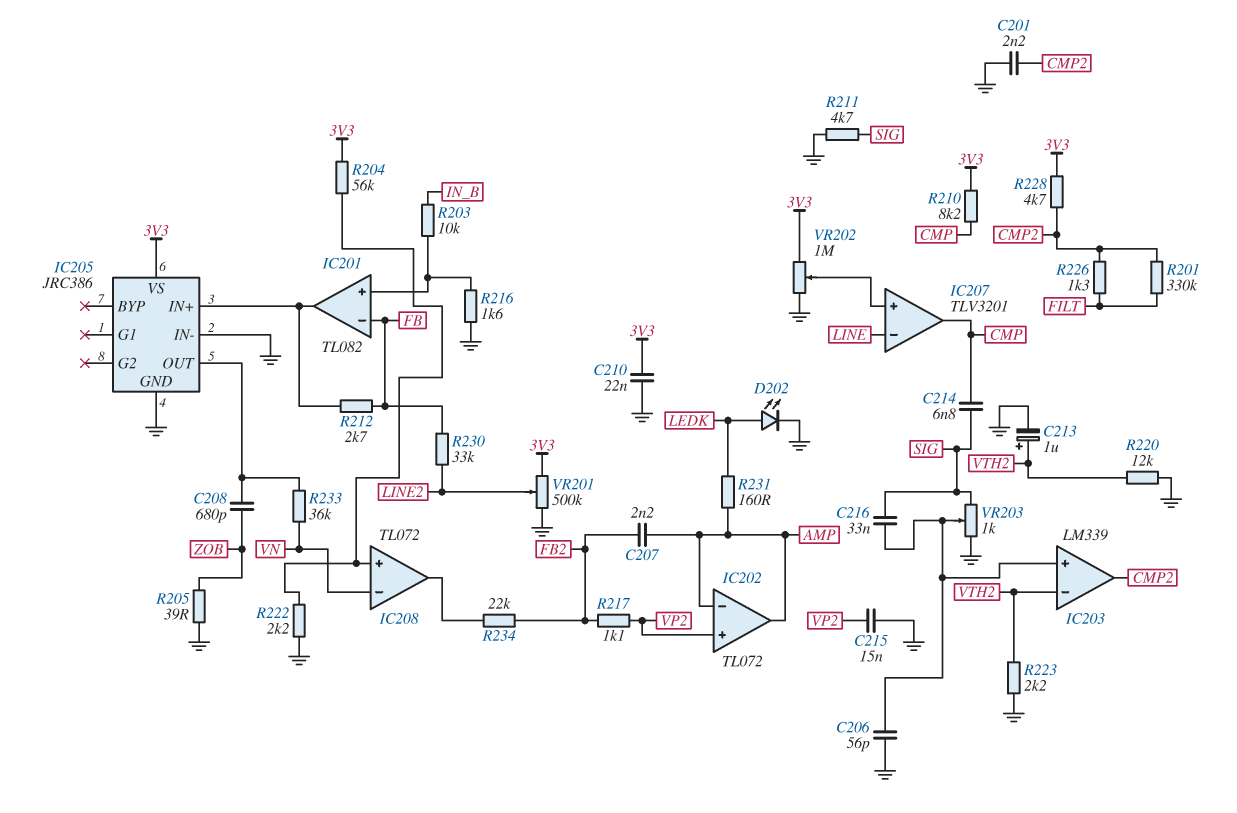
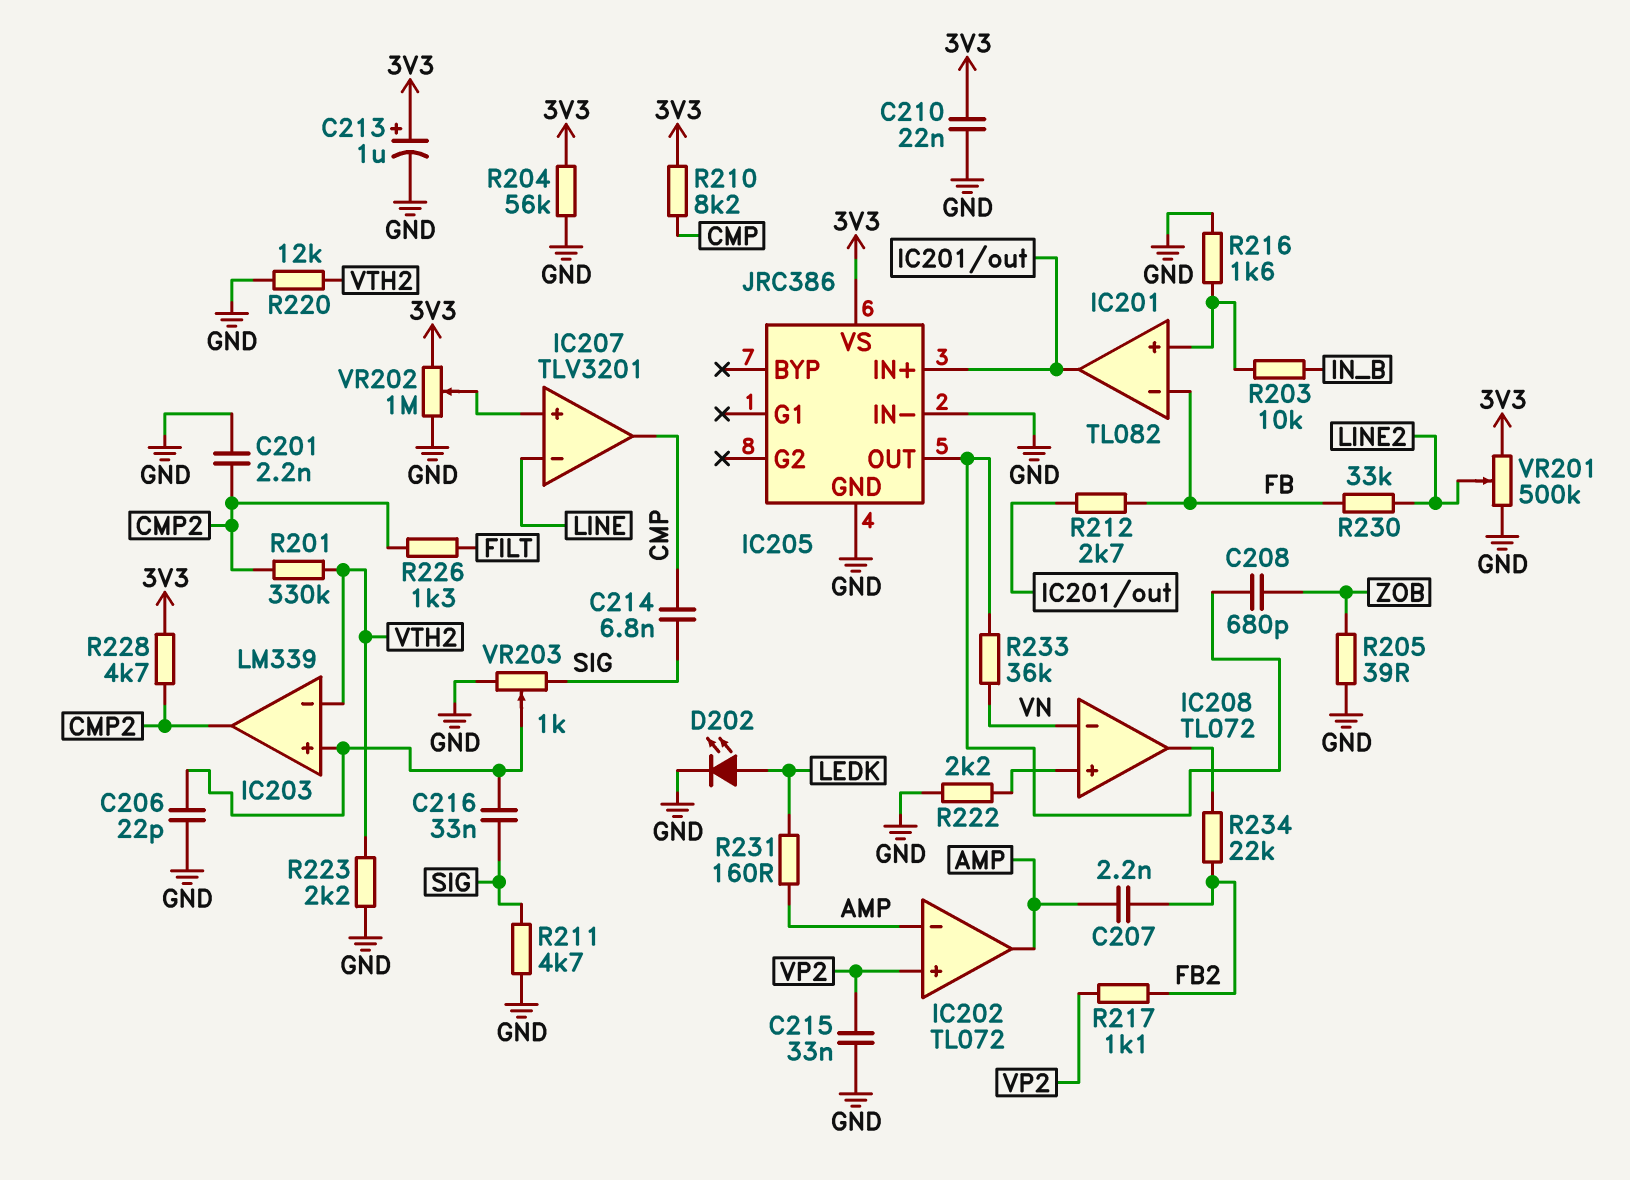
C206: 56pF (GND, IC203/in+) -> 22pF (GND, IC203/in+)
C213: 1uF (plus VTH2, minus GND) -> 1uF (plus 3V3, minus GND)
C215: 15nF (GND, VP2) -> 33nF (GND, VP2)
R201: 330k (CMP2, FILT) -> 330k (CMP2, VTH2)
R204: 56k (3V3, IC208/in+) -> 56k (3V3, GND)

